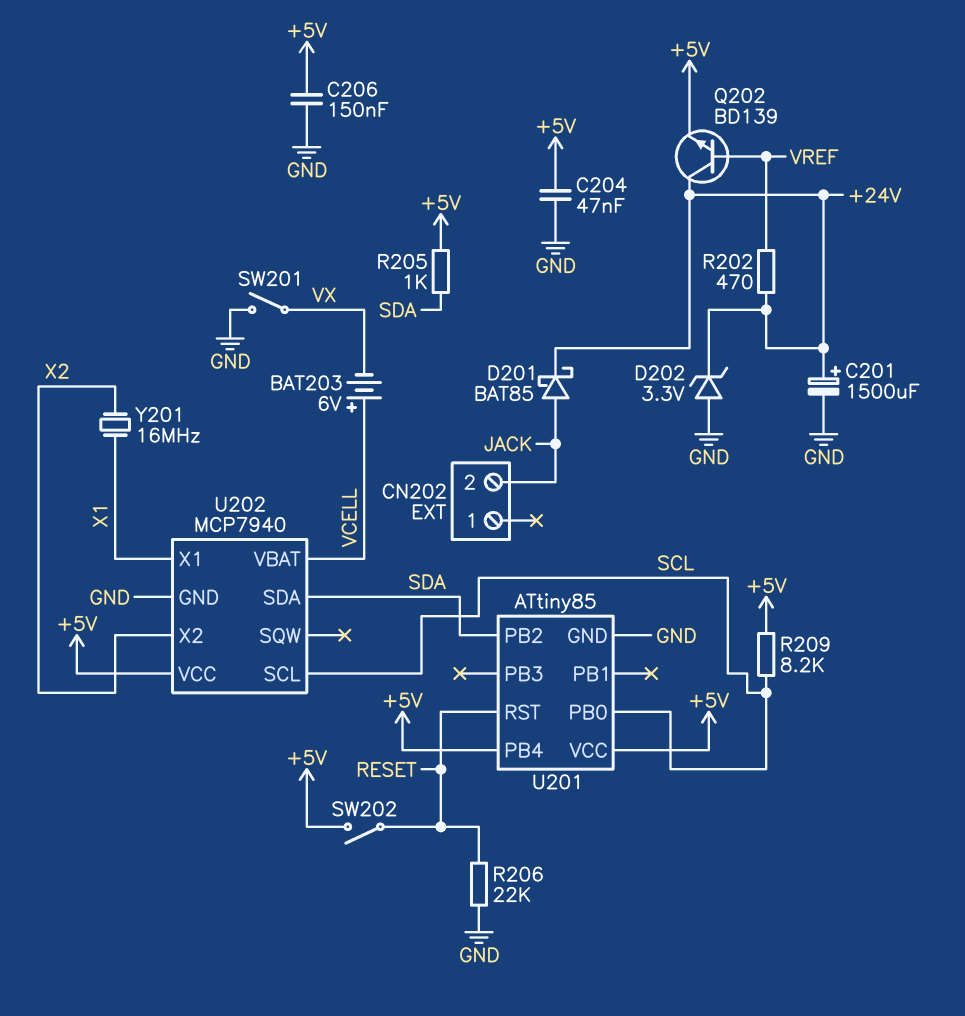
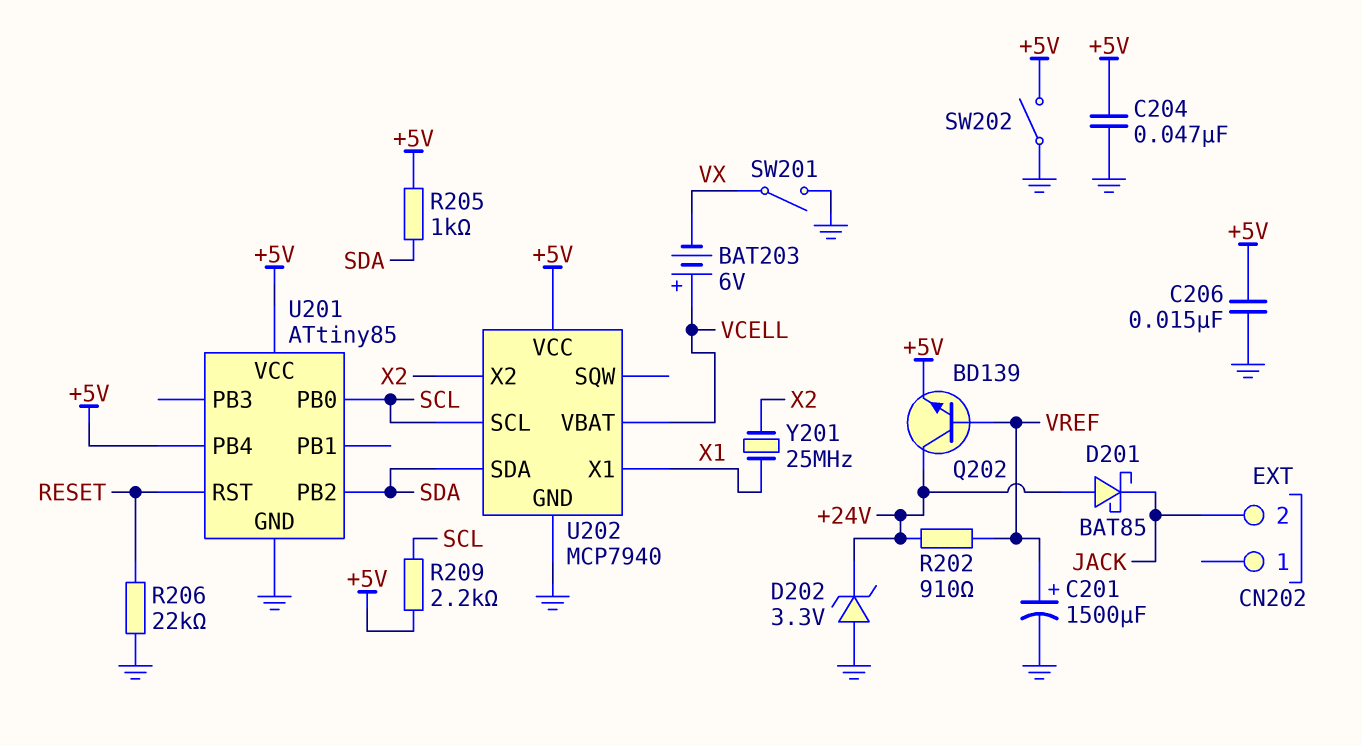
C201: 1500uF (plus +24V, minus GND) -> 1500uF (plus VREF, minus GND)
C206: 150nF (+5V, GND) -> 15nF (+5V, GND)
D201: schottky BAT85 (A JACK, K +24V) -> schottky BAT85 (A +24V, K JACK)
R202: 470 (+24V, VREF) -> 910 (+24V, VREF)
R209: 8.2k (+5V, SCL) -> 2.2k (+5V, SCL)
SW202: switch (+5V, RESET) -> switch (+5V, GND)
Y201: 16MHz (X1, X2) -> 25MHz (X1, X2)

